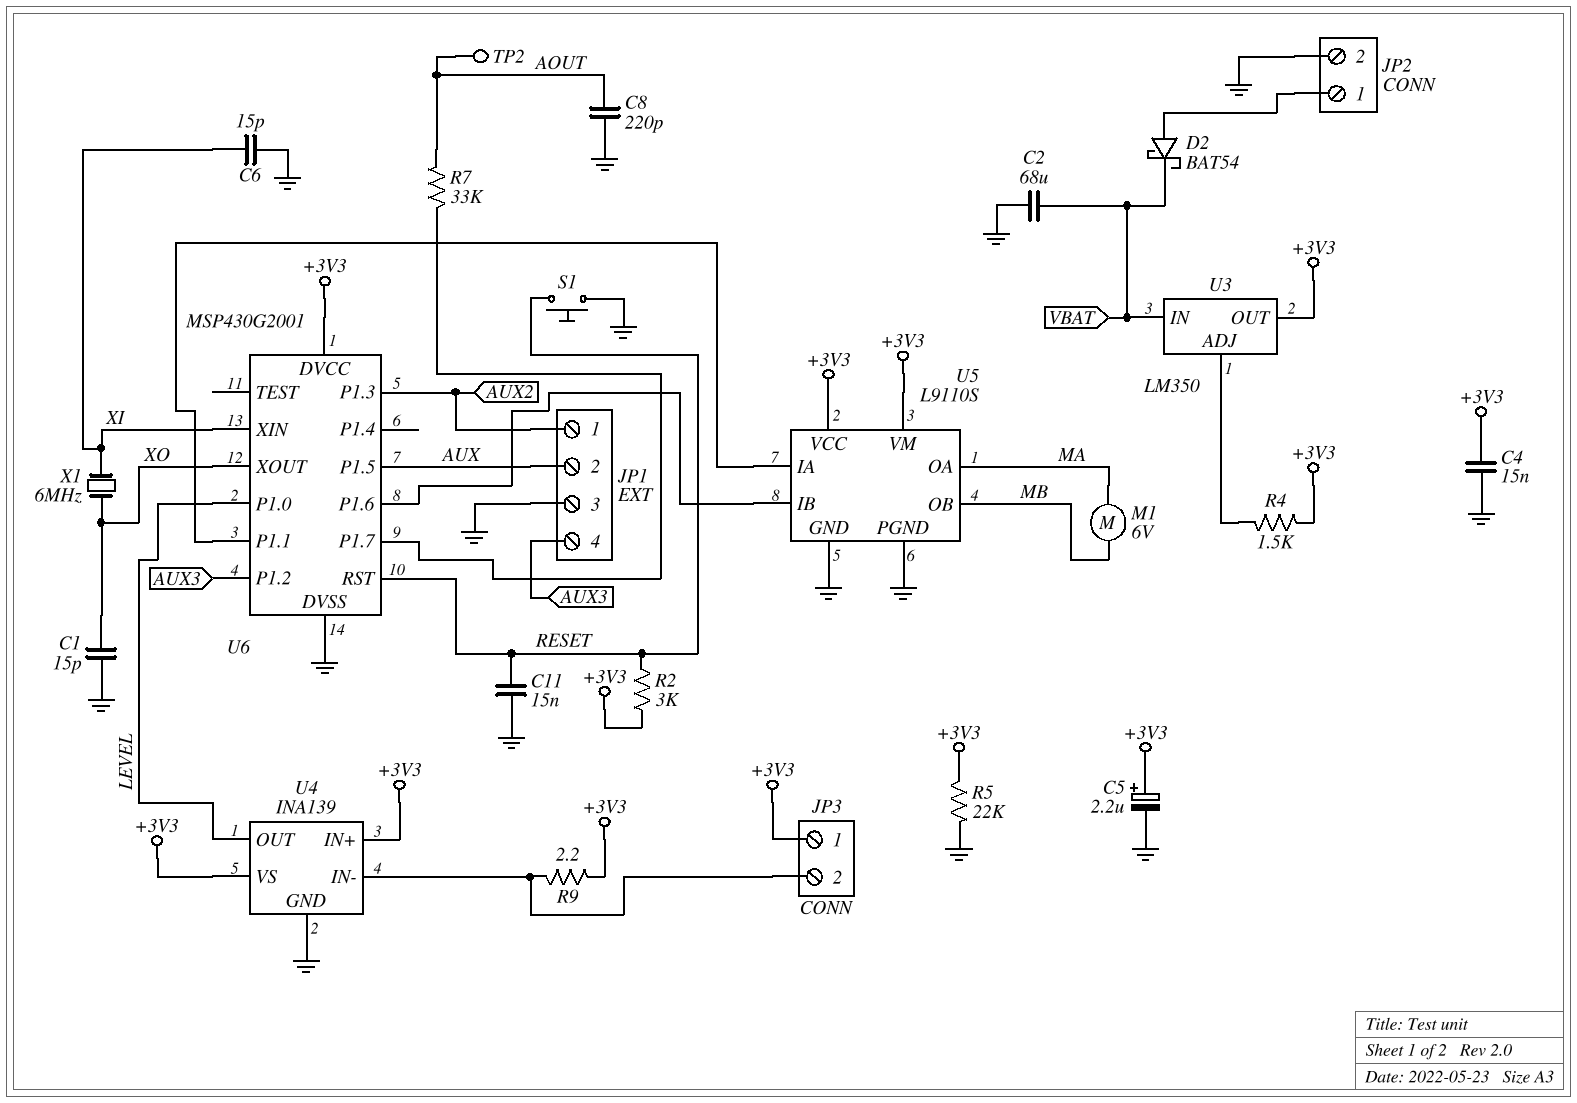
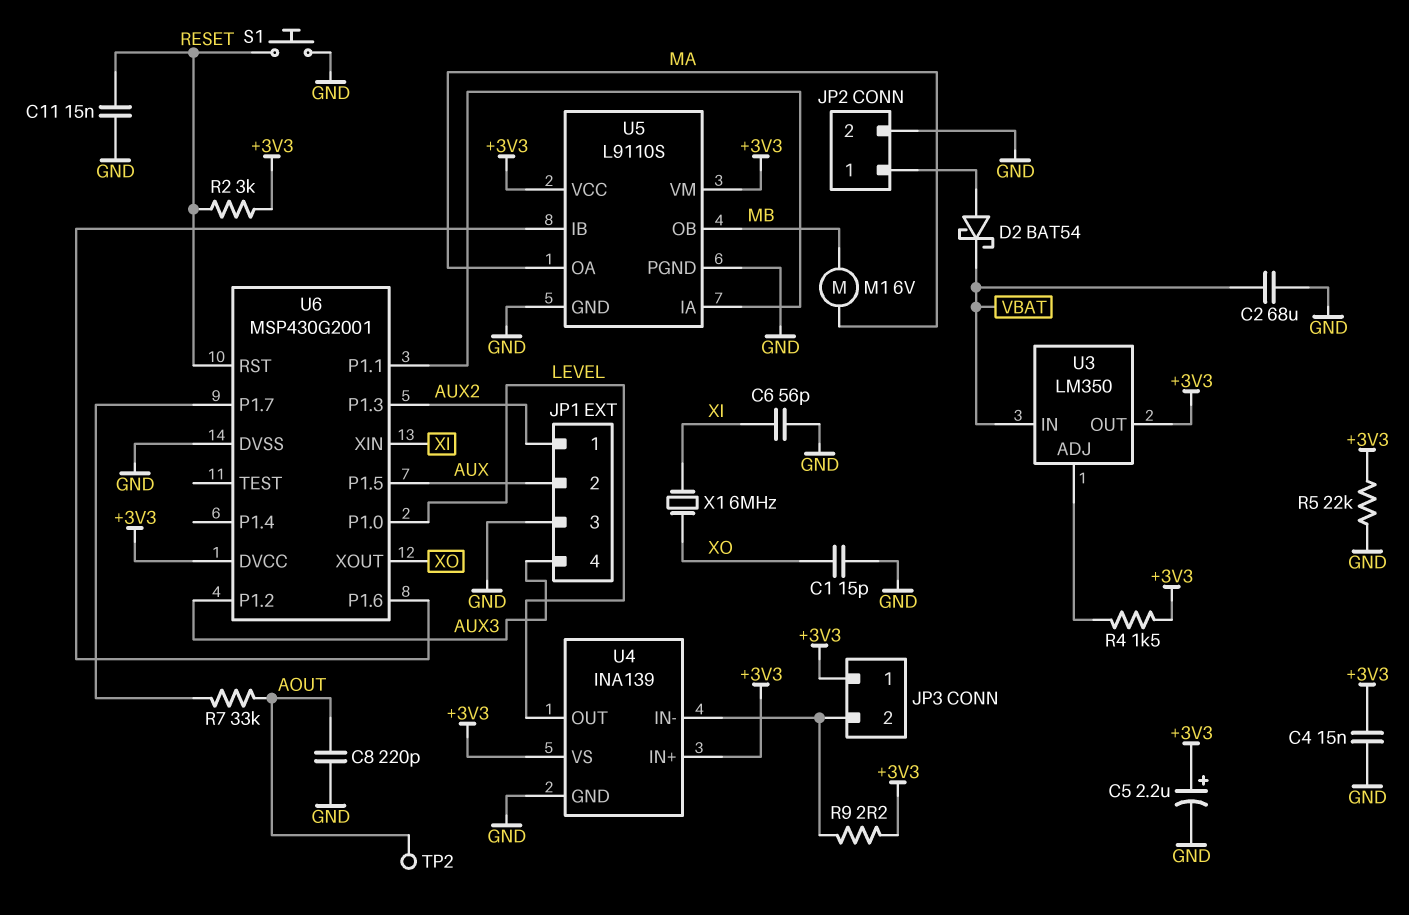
C6: 15pF (GND, XI) -> 56pF (GND, XI)

